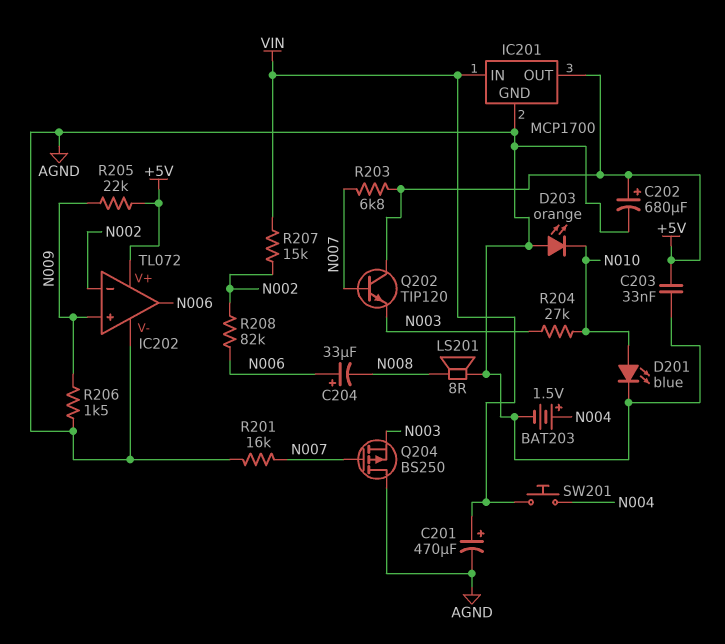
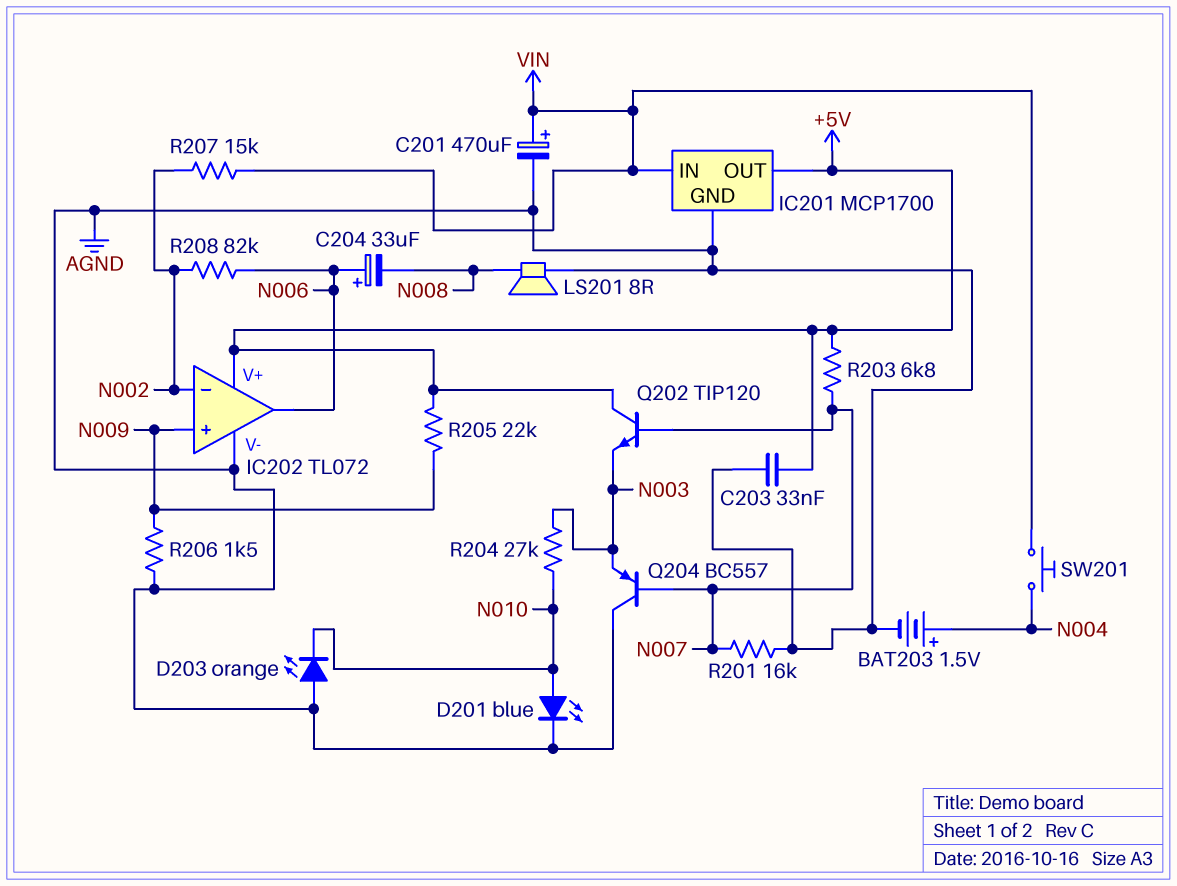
C202: 680uF (plus +5V, minus AGND) -> none
Q204: PMOS BS250 (G N007, D AGND, S N003) -> PNP BC557 (B N007, C AGND, E N003)

